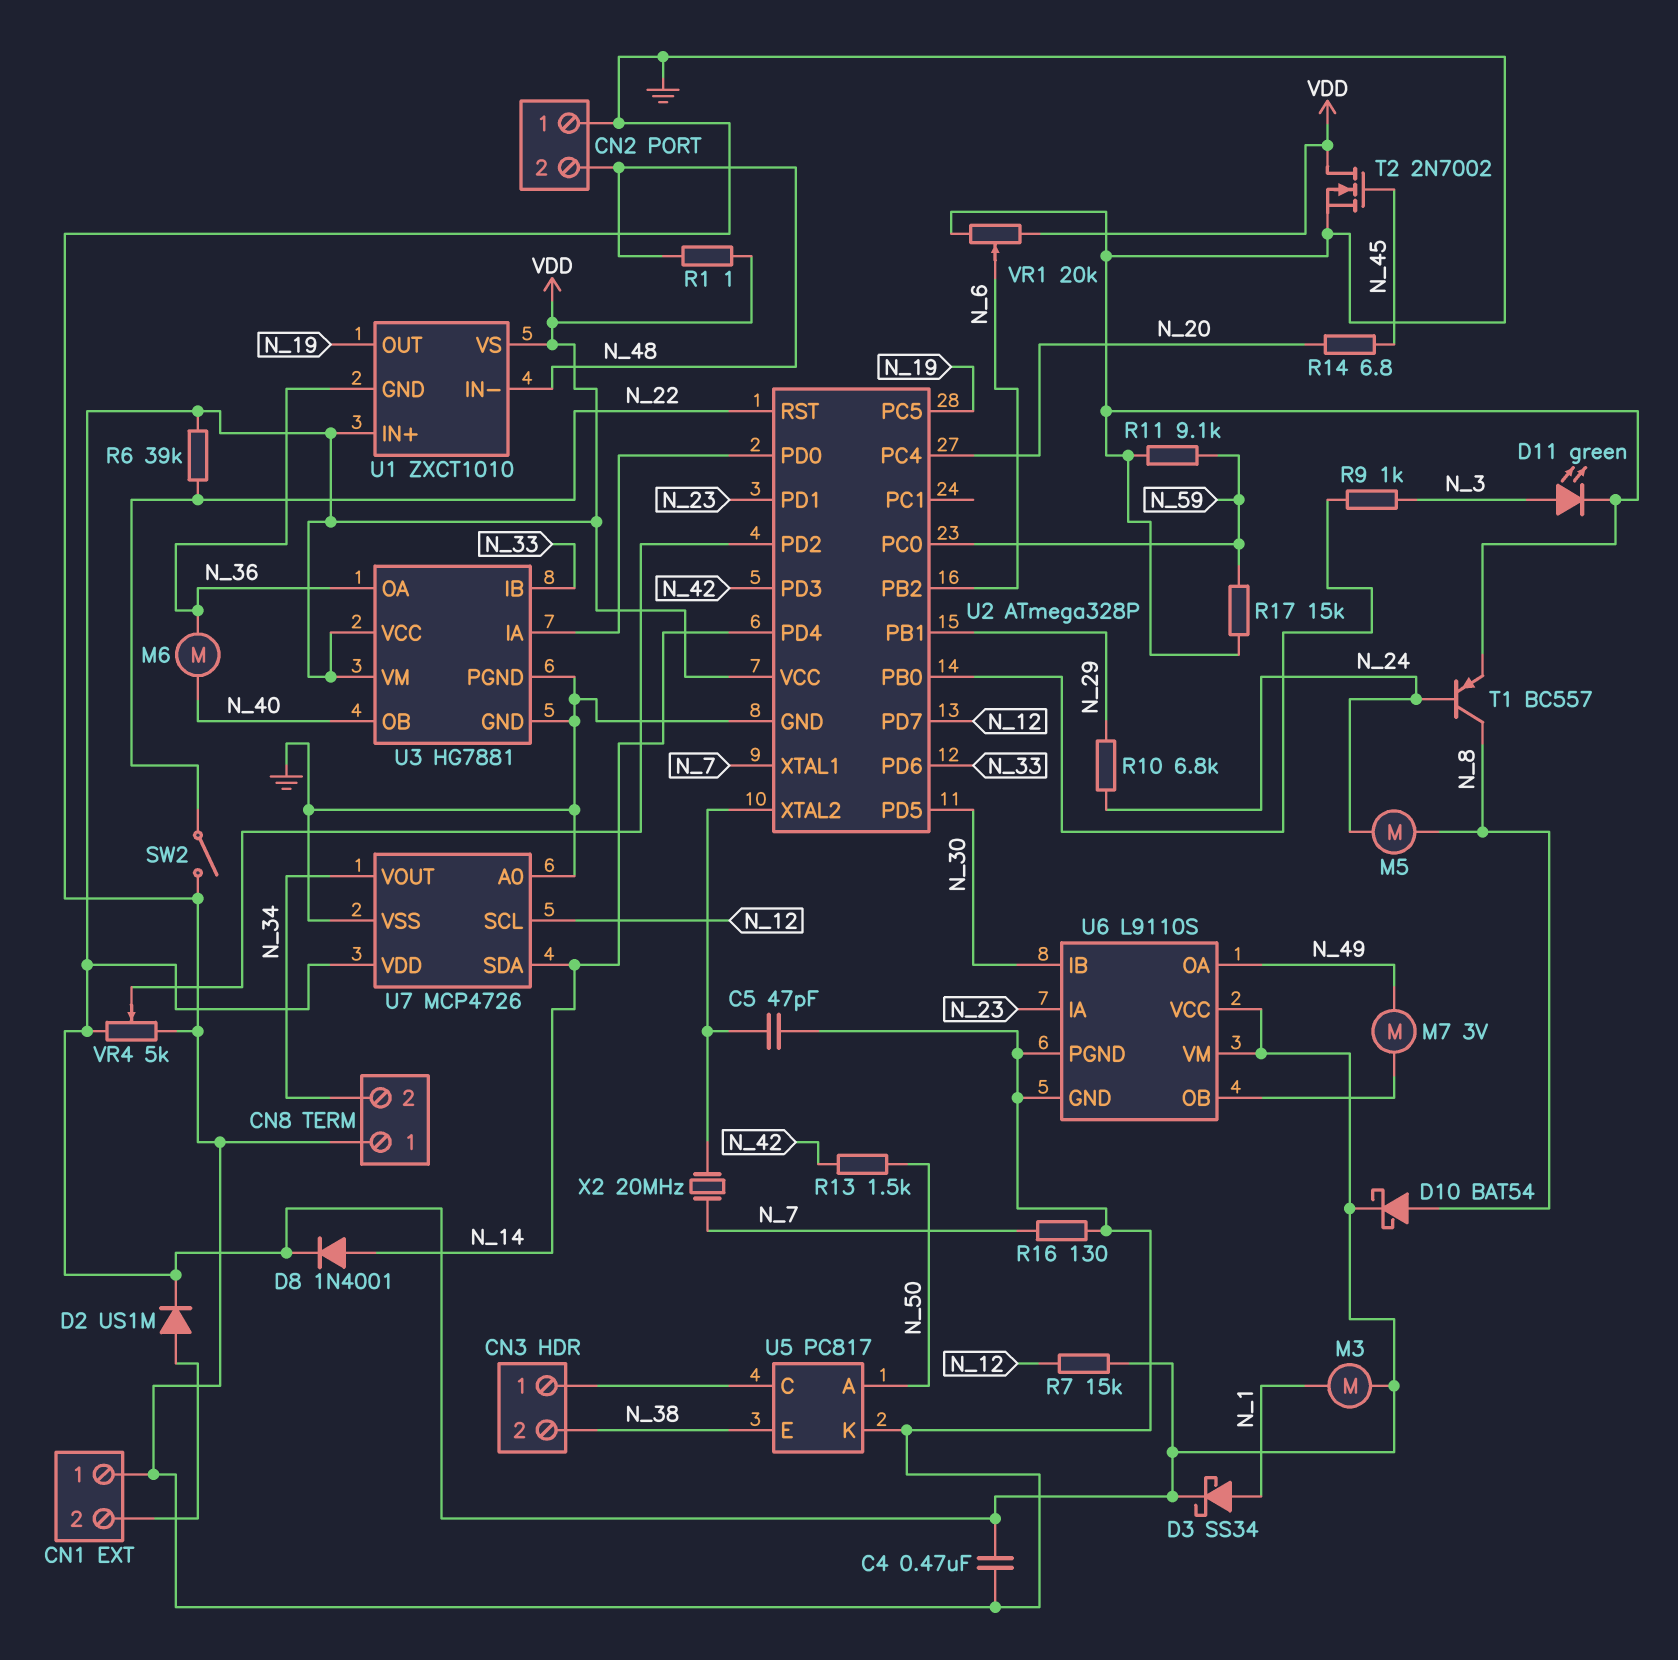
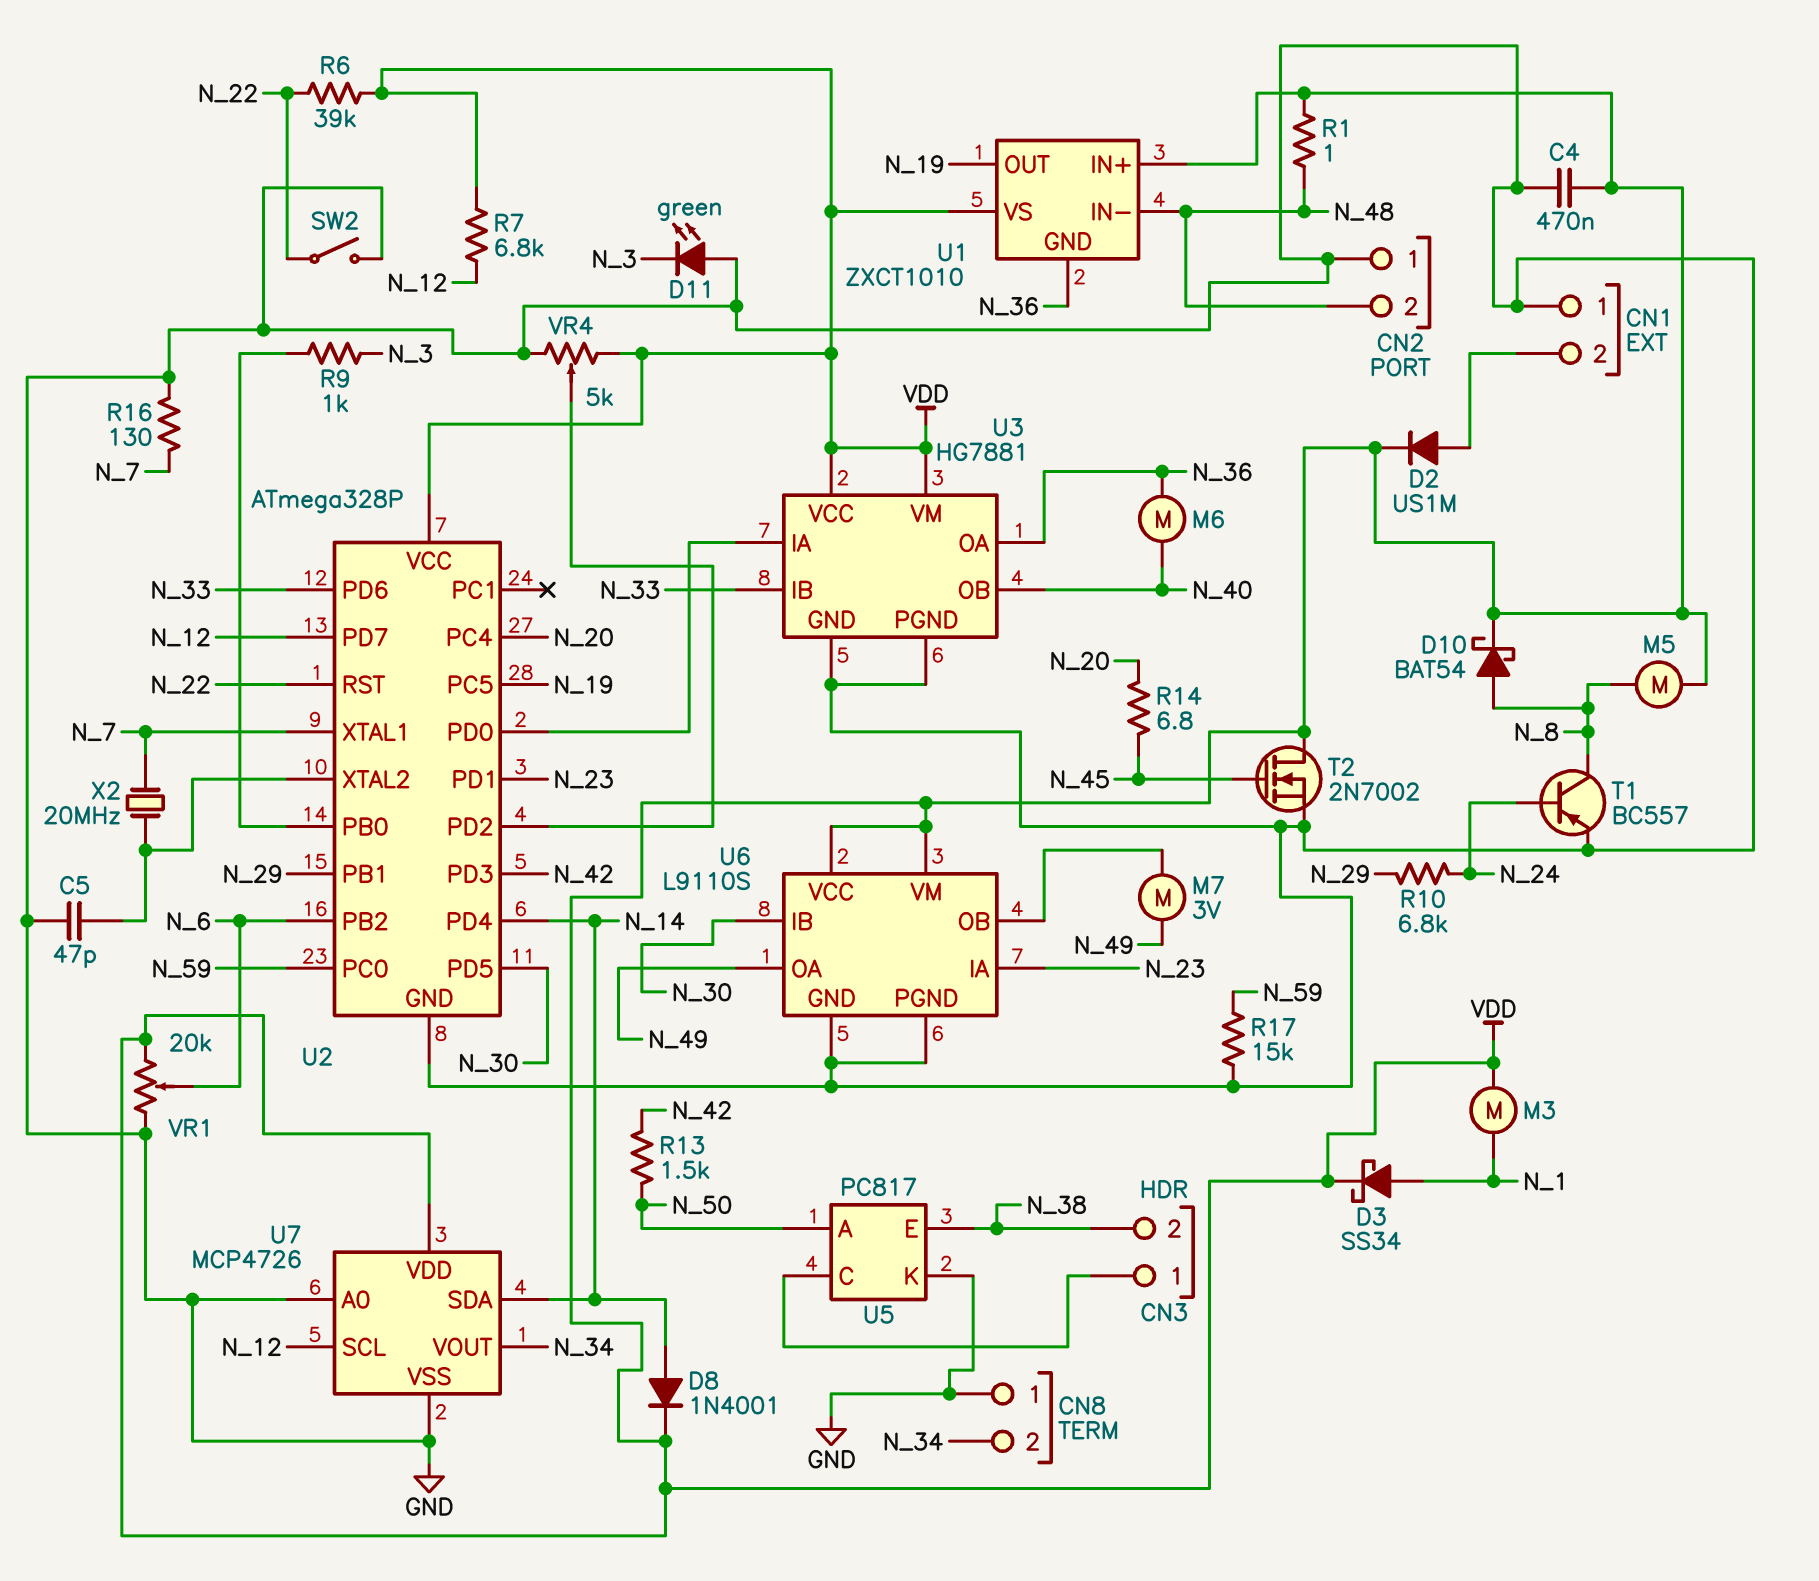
D11: LED green (A N_3, K GND) -> LED green (A GND, K N_3)
M5: motor (N_8, N_24) -> motor (N_8, VDD)
R7: 15k (N_12, VDD) -> 6.8k (N_12, VDD)
R11: 9.1k (GND, N_59) -> none

